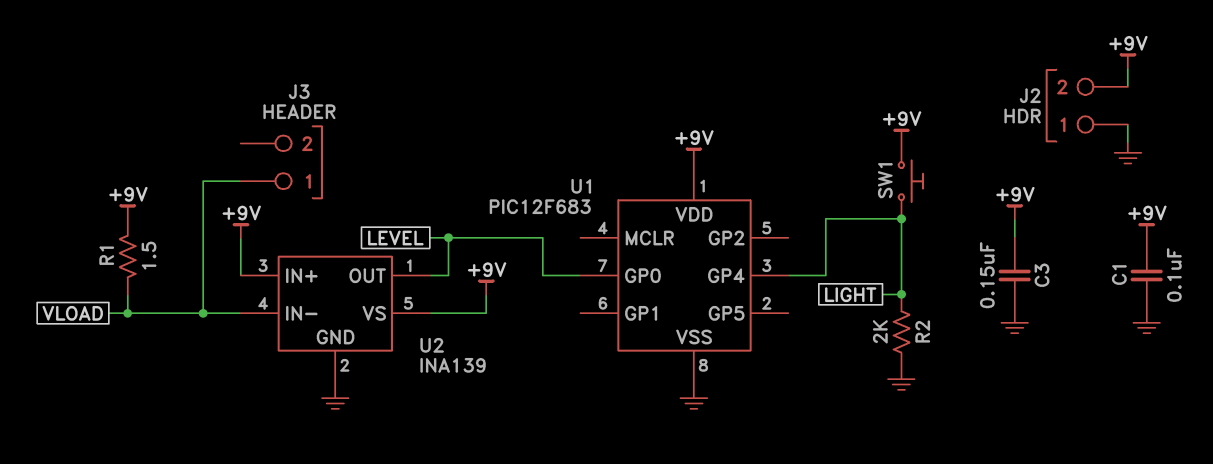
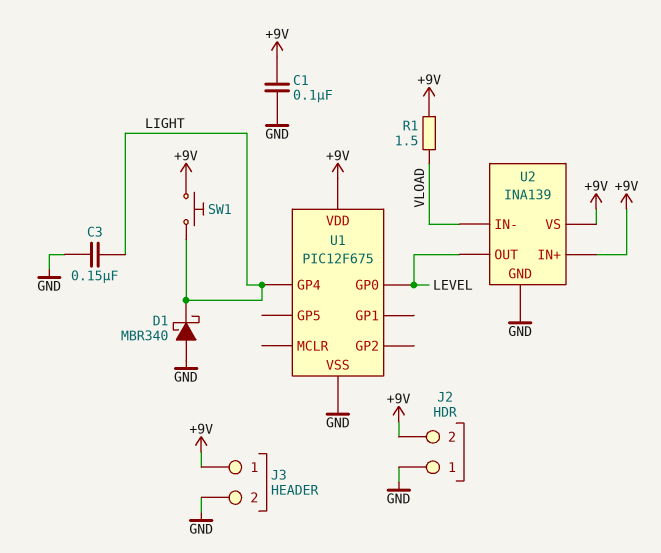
C3: 150nF (+9V, GND) -> 150nF (GND, LIGHT)
D1: none -> schottky MBR340 (A GND, K LIGHT)
J3 pin 1: VLOAD -> +9V
J3 pin 2: none -> GND
R2: 2k (GND, LIGHT) -> none
U1: PIC12F683 -> PIC12F675

